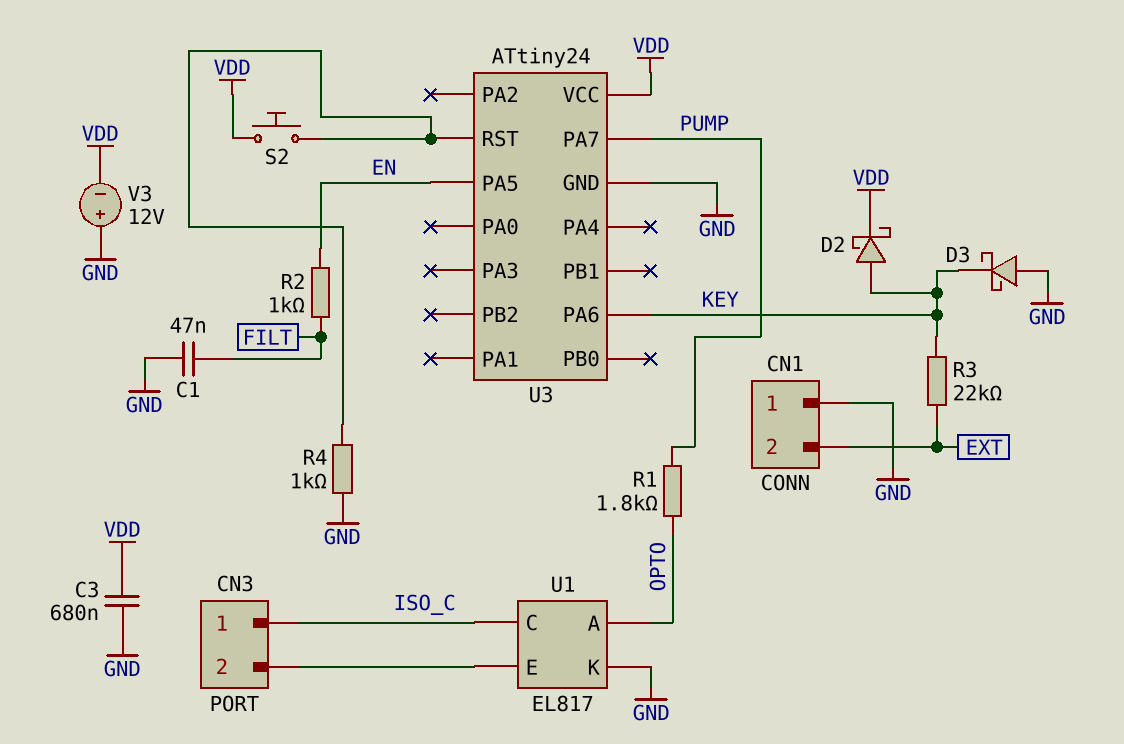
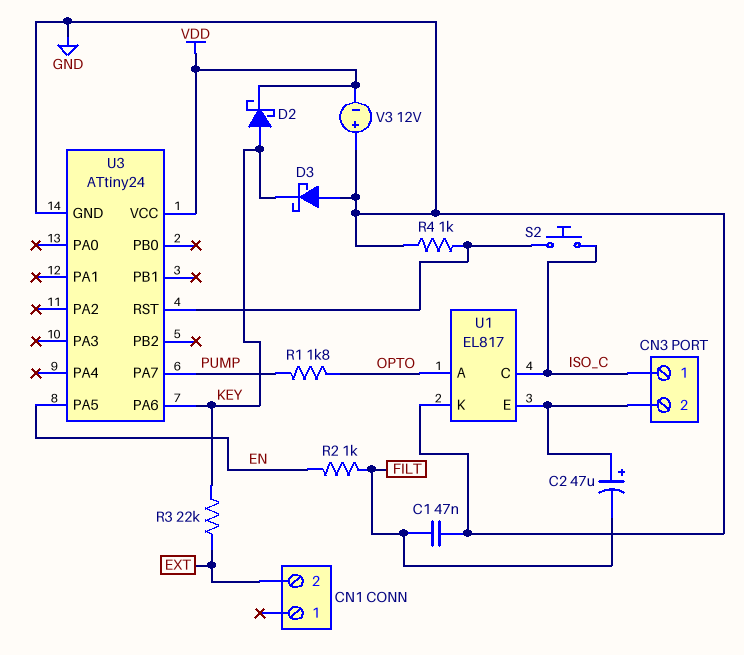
C2: none -> 47uF (plus CN3/2, minus FILT)
C3: 680nF (GND, VDD) -> none
CN1 pin 1: GND -> none
S2: button (U3/RST, VDD) -> button (ISO_C, U3/RST)

